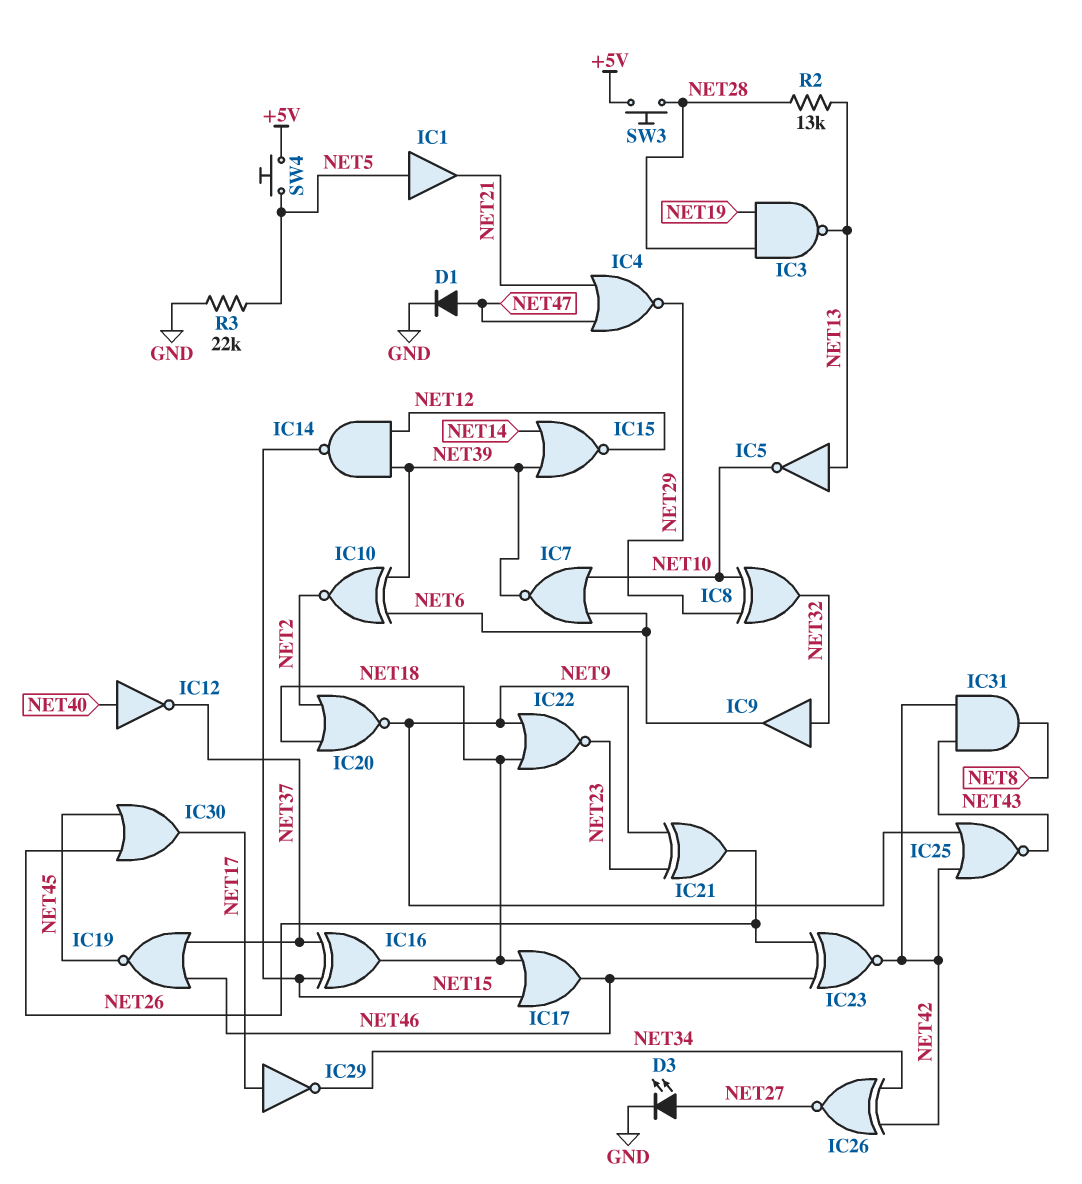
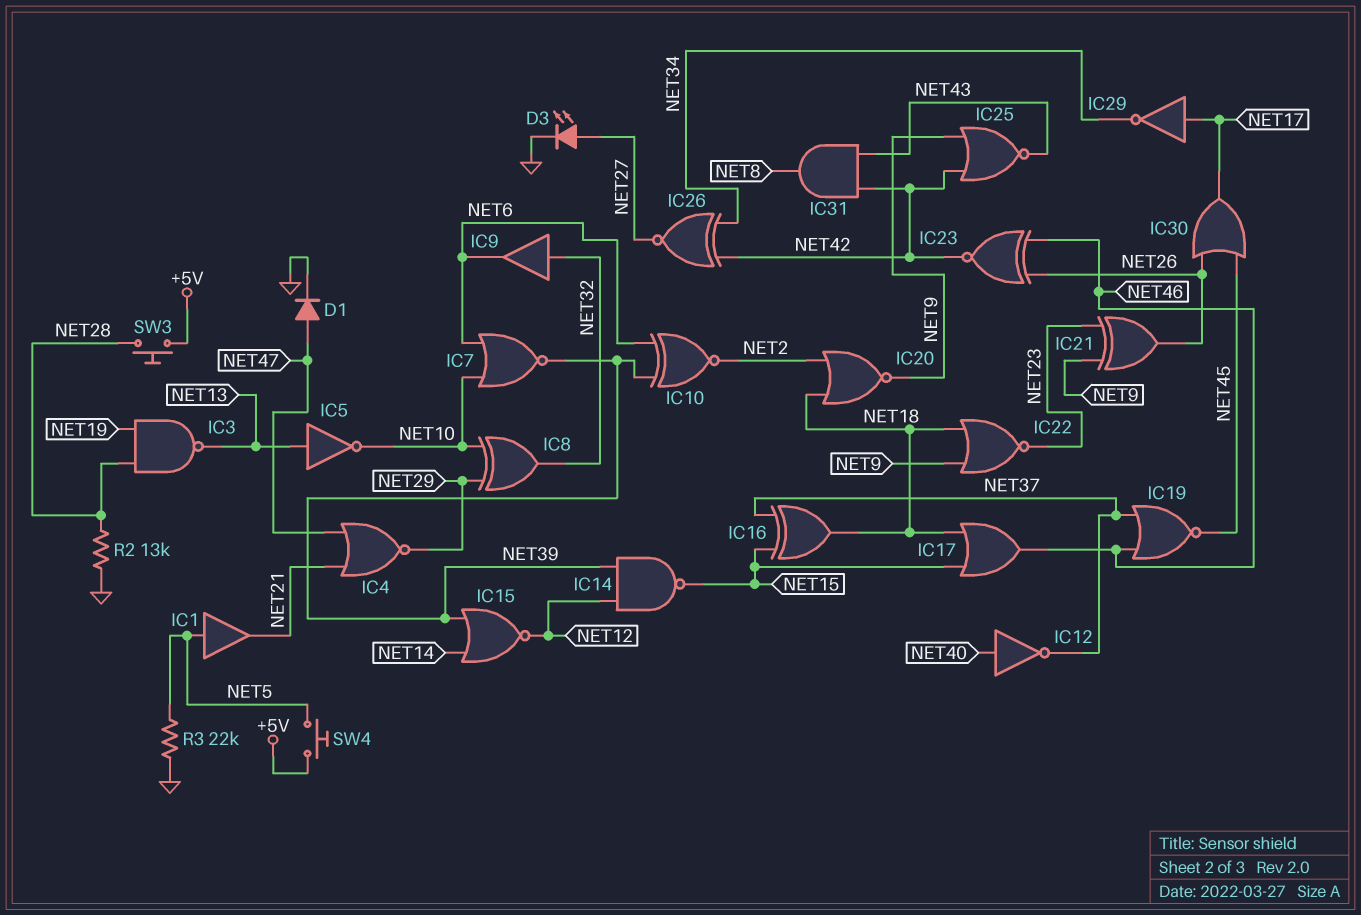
R2: 13k (NET13, NET28) -> 13k (GND, NET28)

